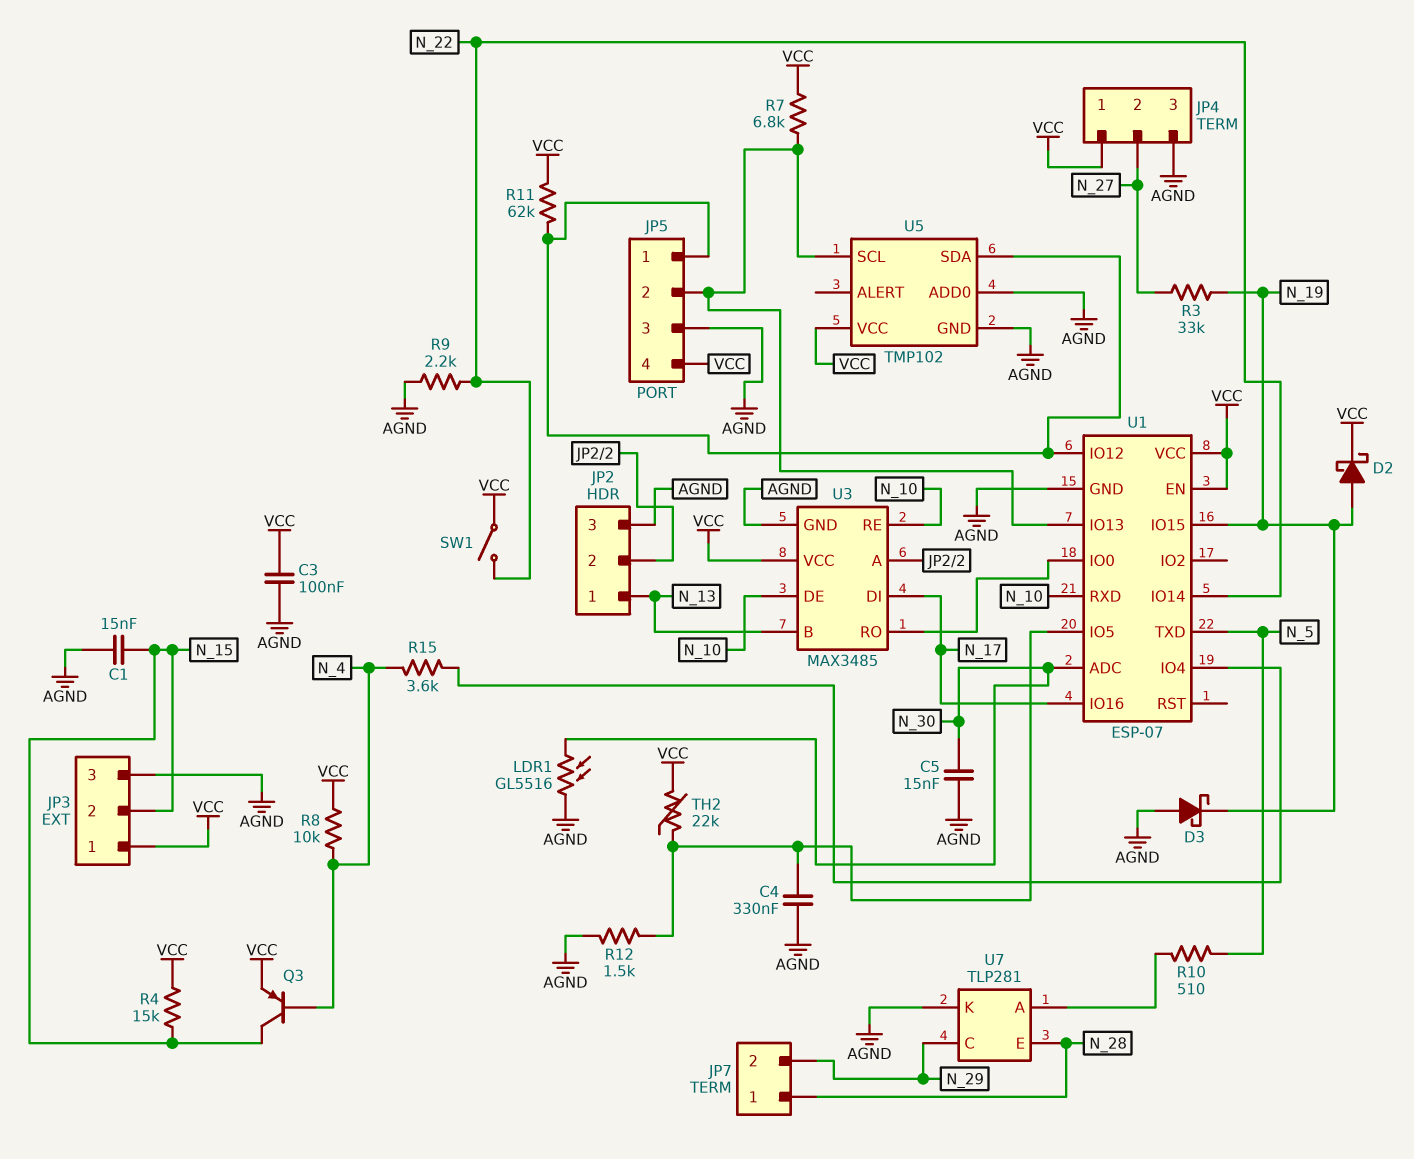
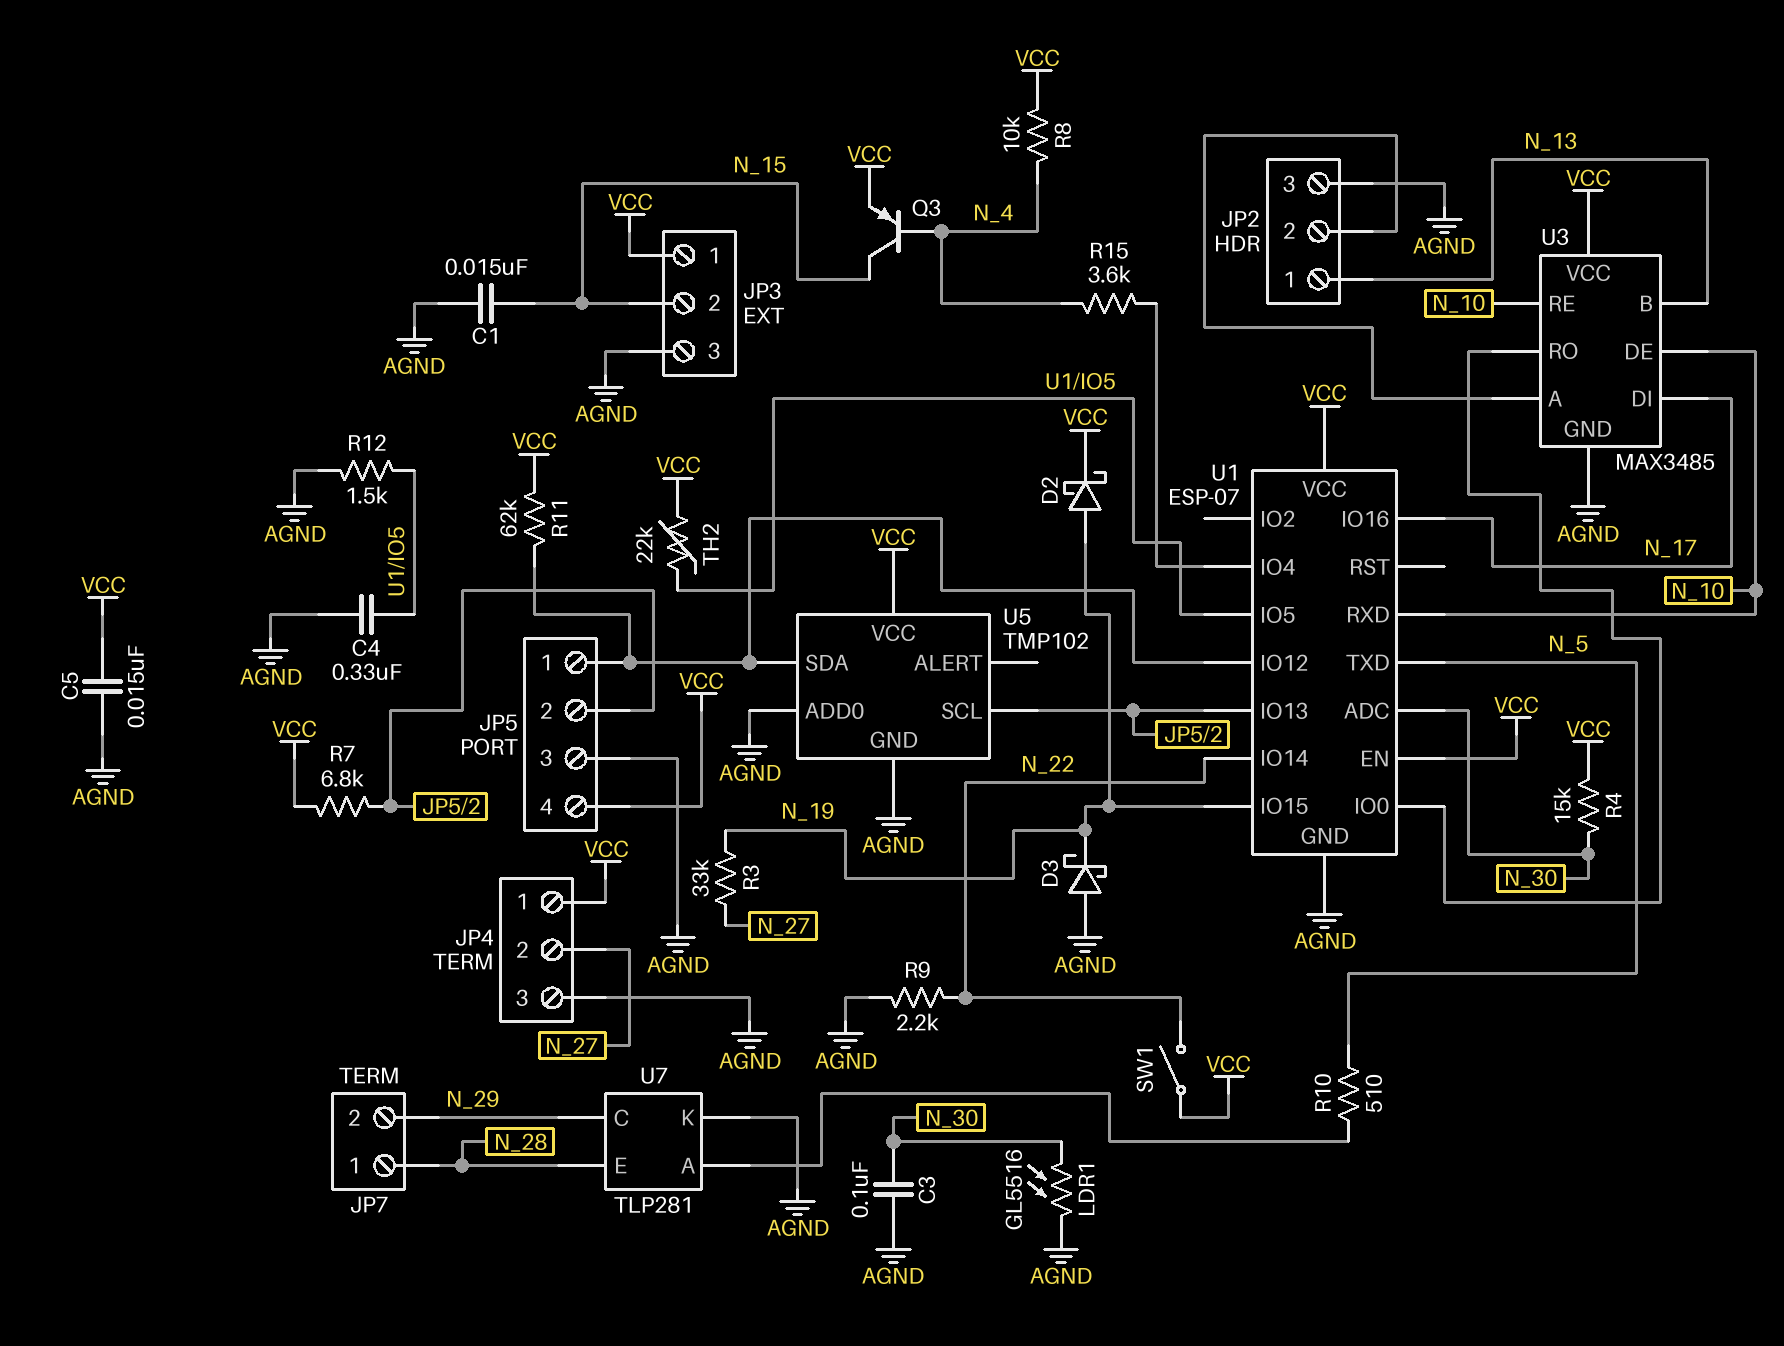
C3: 100nF (AGND, VCC) -> 100nF (AGND, N_30)
C5: 15nF (AGND, N_30) -> 15nF (AGND, VCC)
R4: 15k (N_15, VCC) -> 15k (N_30, VCC)

